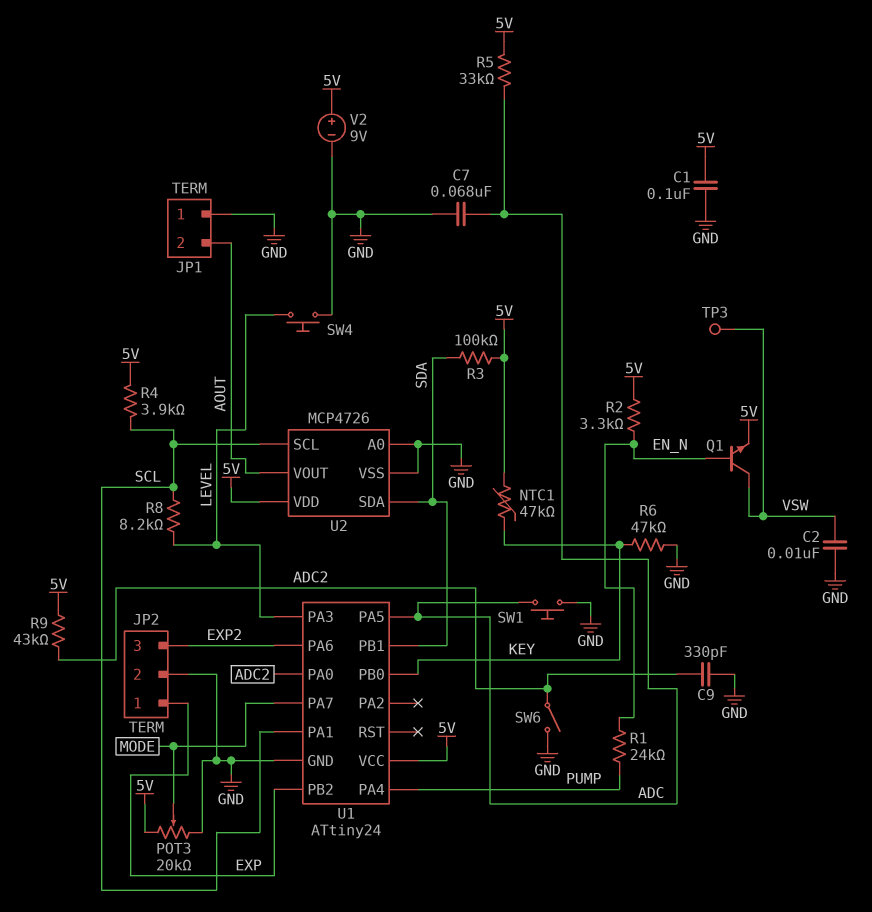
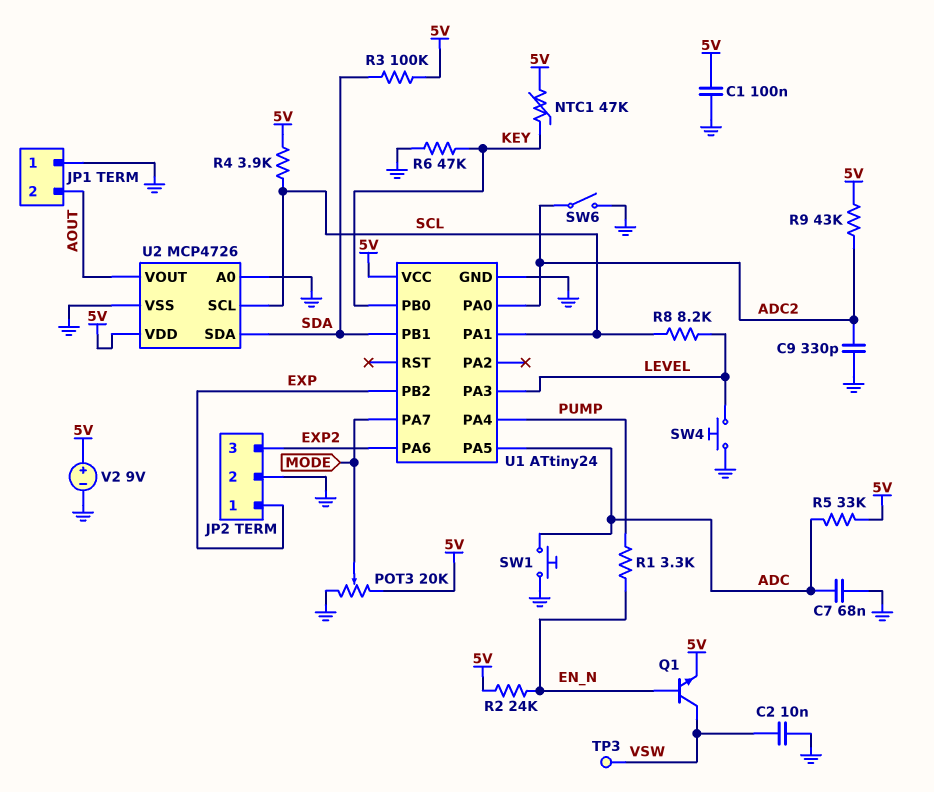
R1: 24k (EN_N, PUMP) -> 3.3k (EN_N, PUMP)
R2: 3.3k (5V, EN_N) -> 24k (5V, EN_N)

